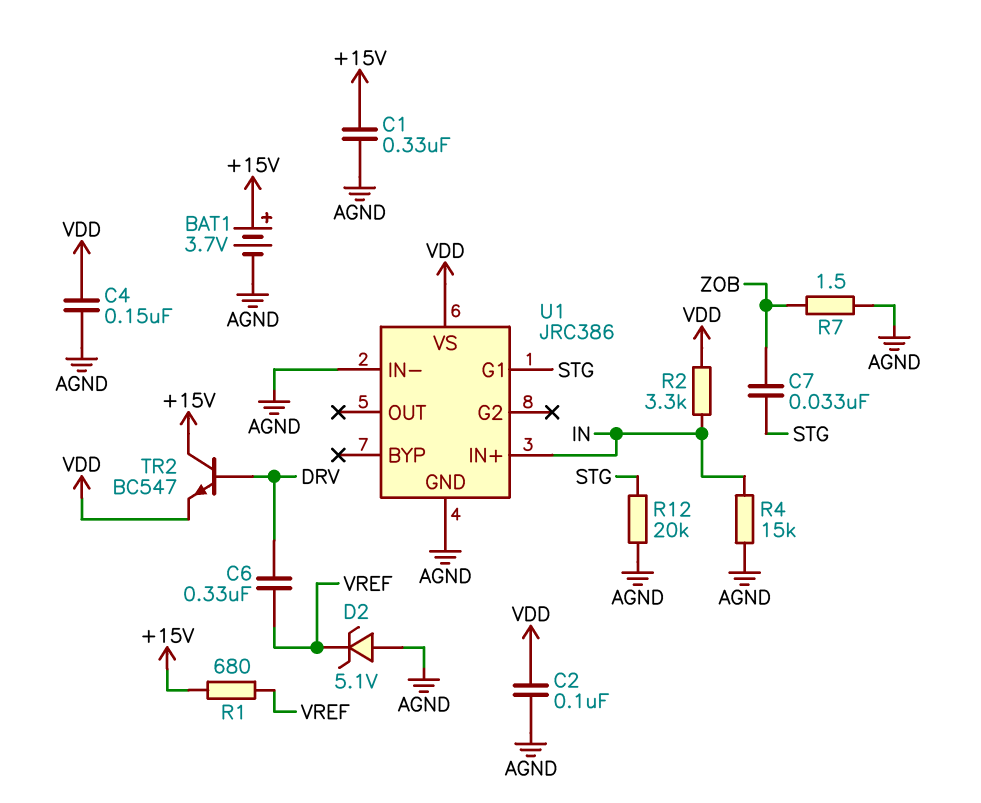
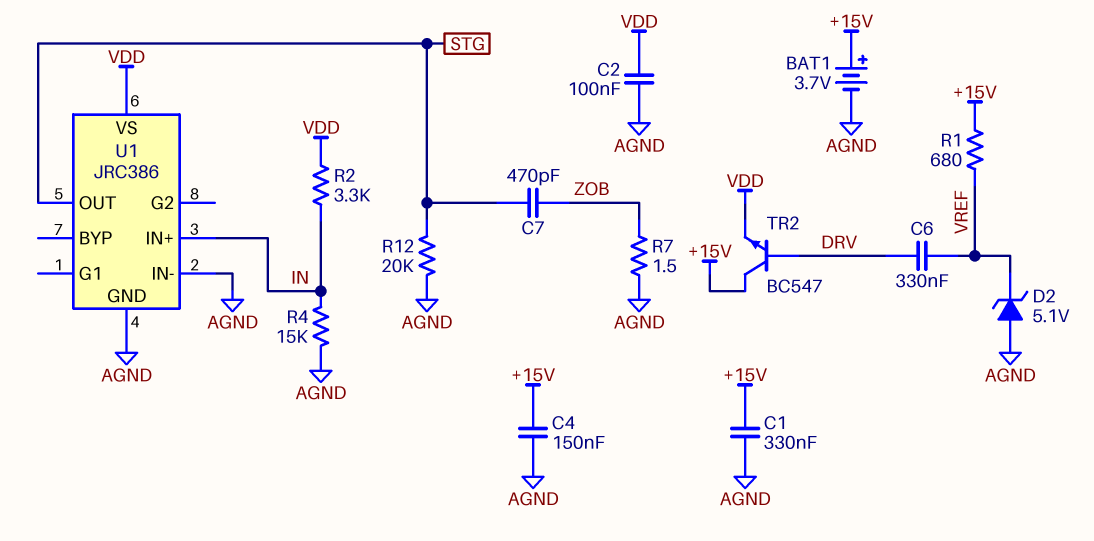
C4: 150nF (AGND, VDD) -> 150nF (+15V, AGND)
C7: 33nF (STG, ZOB) -> 470pF (STG, ZOB)
U1 pin G1: STG -> none
U1 pin OUT: none -> STG

